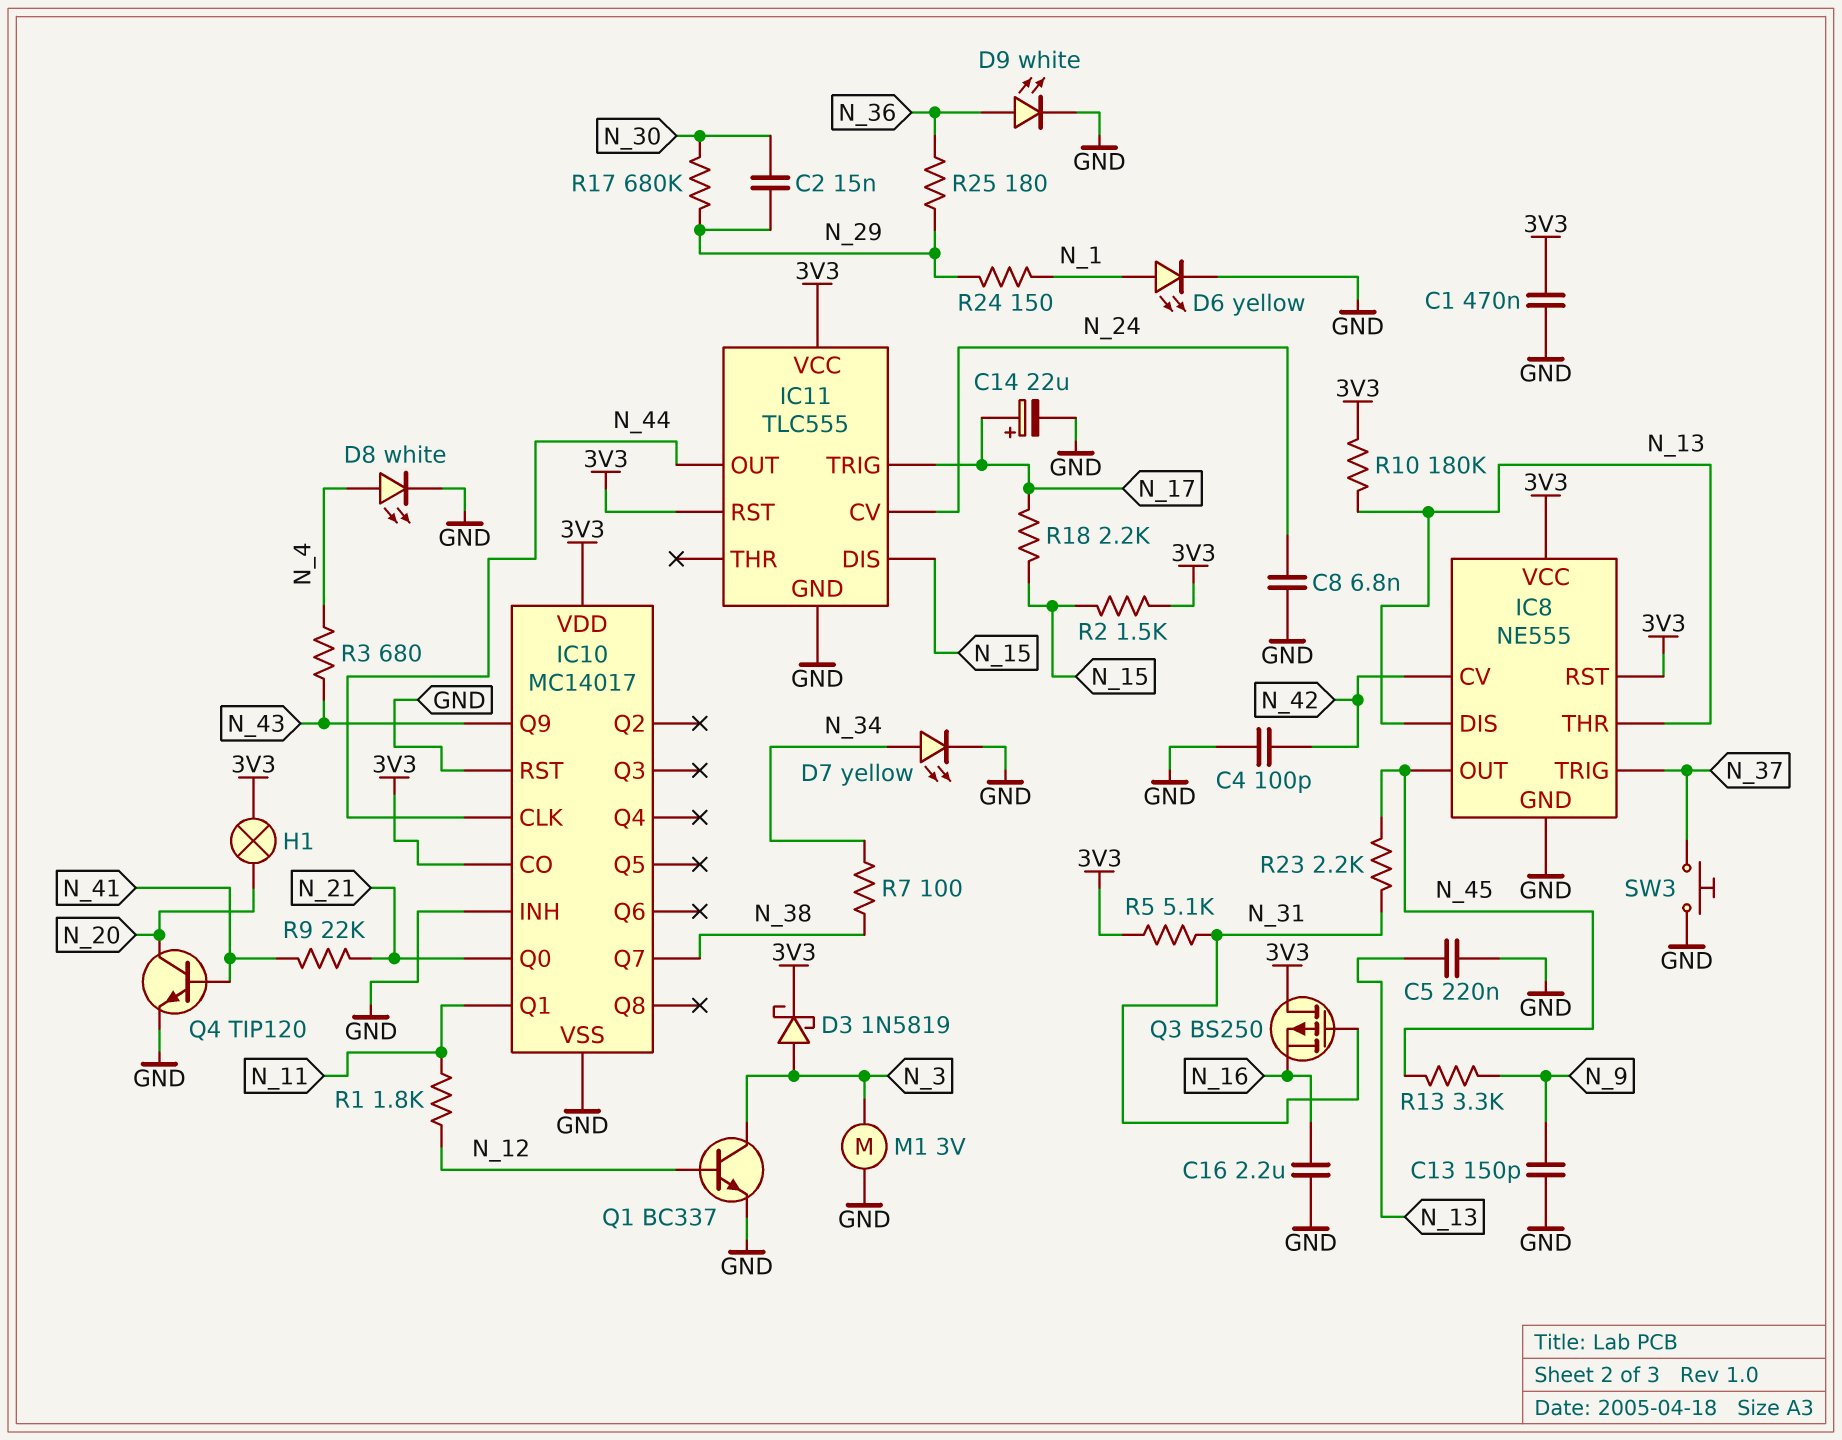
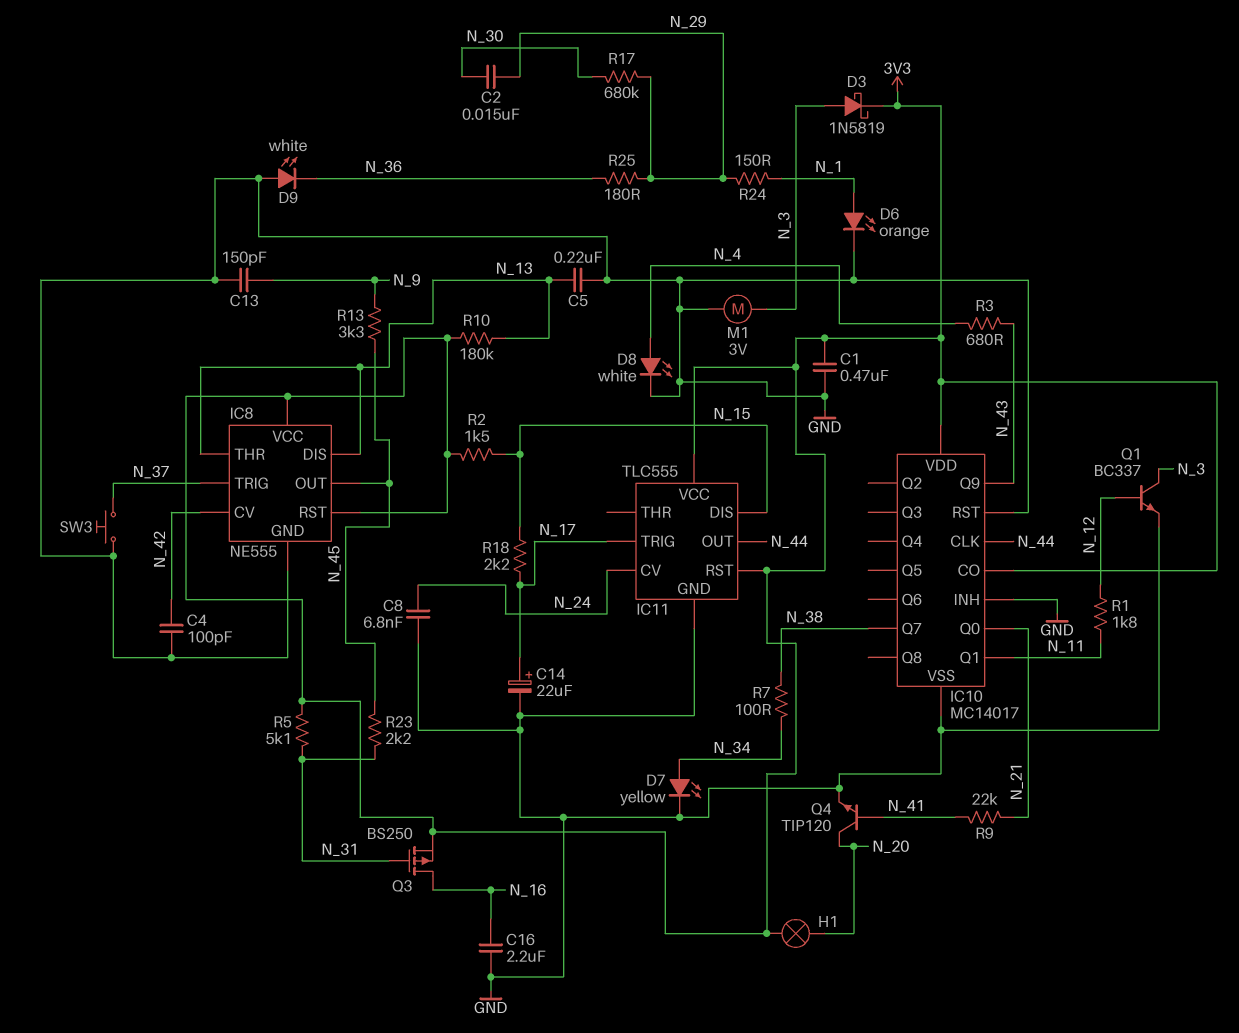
D6: LED yellow (A N_1, K GND) -> LED orange (A N_1, K GND)
D9: LED white (A N_36, K GND) -> LED white (A GND, K N_36)
Q3: PMOS BS250 (G N_31, D 3V3, S N_16) -> PMOS BS250 (G N_31, D N_16, S 3V3)

